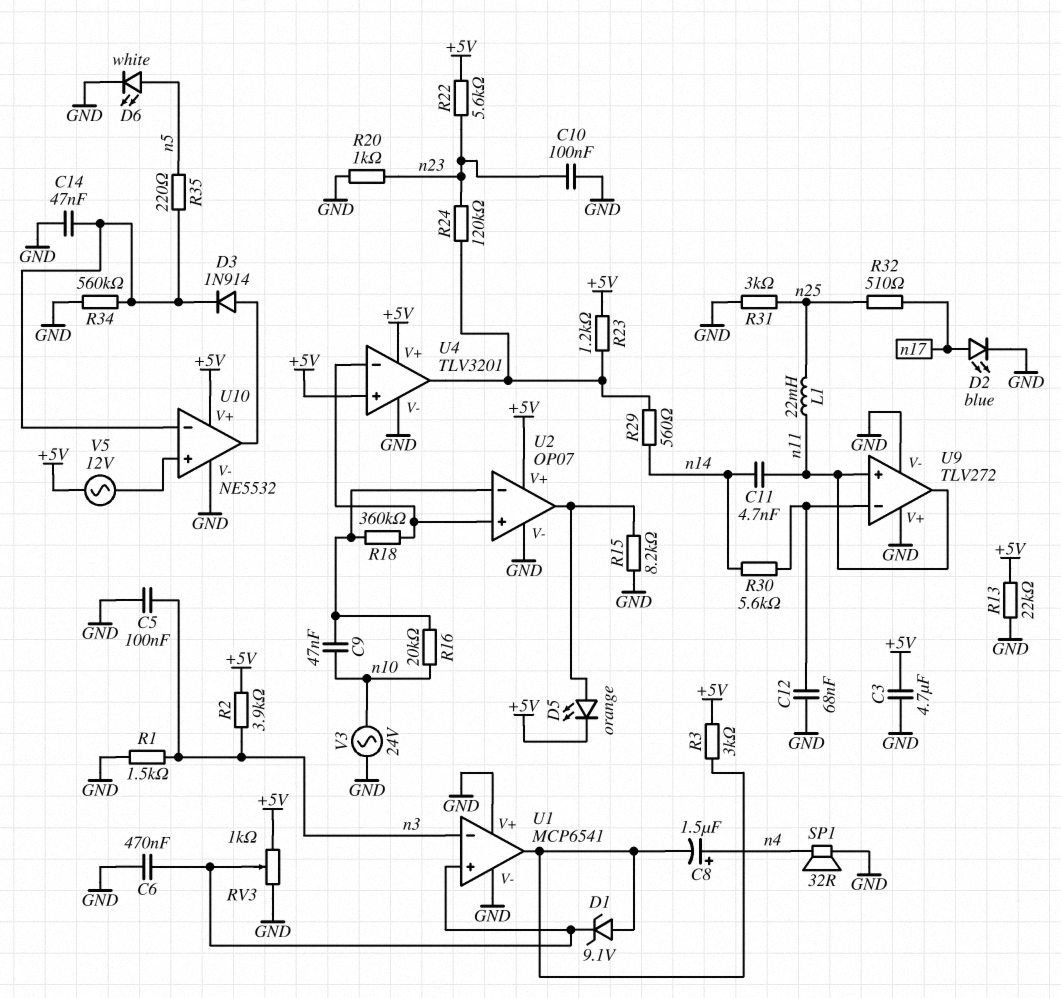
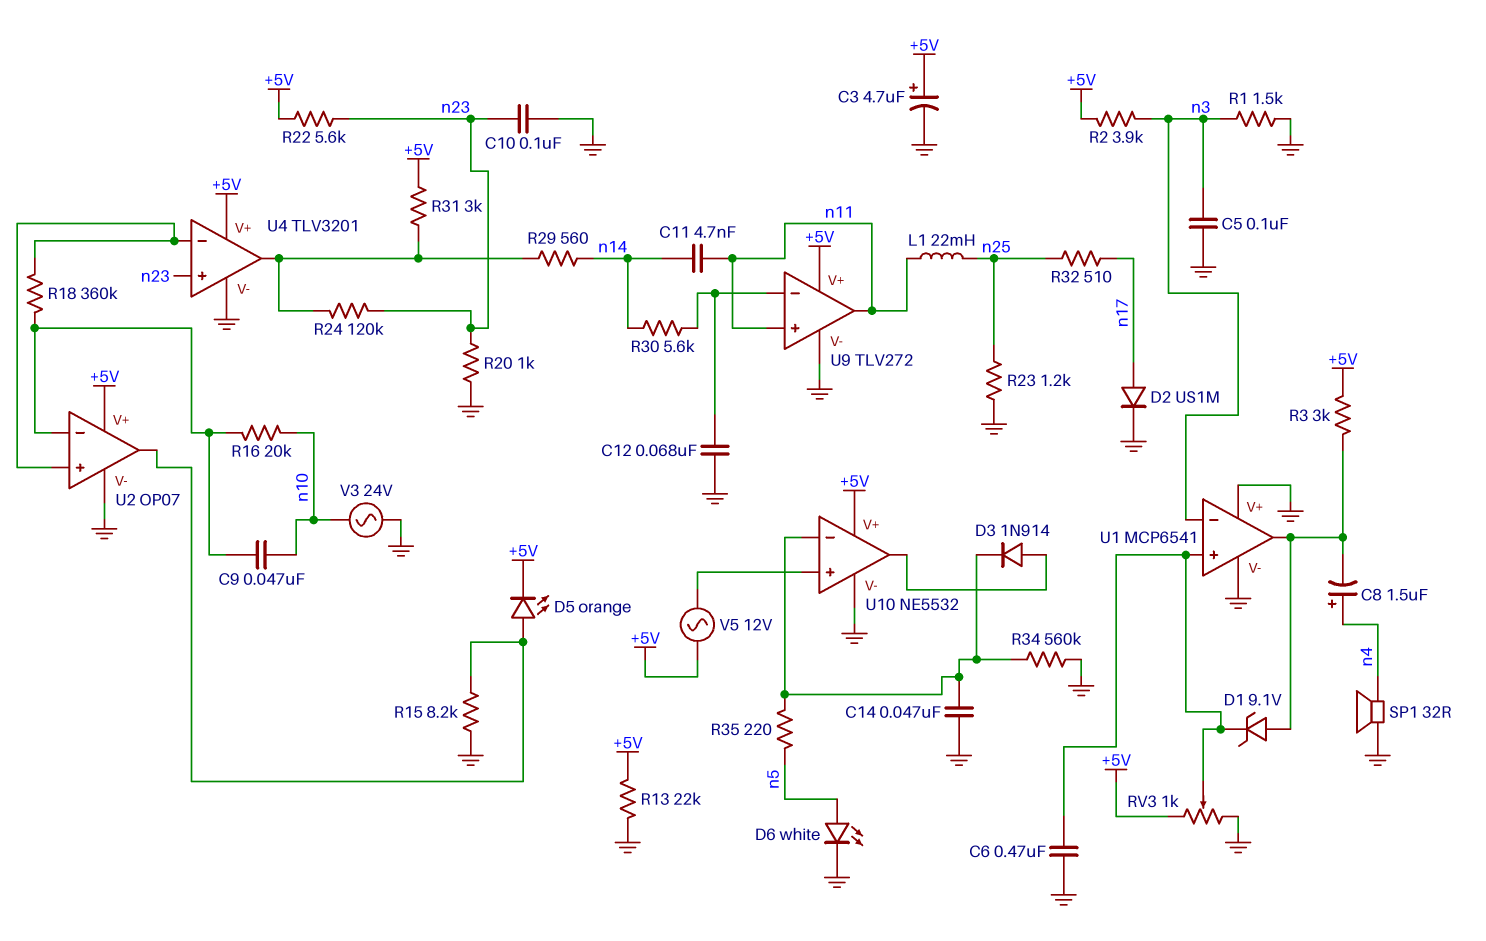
C3: 4.7uF (+5V, GND) -> 4.7uF (plus +5V, minus GND)
D2: LED blue (A n17, K GND) -> diode US1M (A n17, K GND)
R23: 1.2k (+5V, U4/out) -> 1.2k (GND, n25)
R31: 3k (GND, n25) -> 3k (+5V, U4/out)
U4 pin in+: +5V -> n23
U9 pin V+: GND -> +5V

